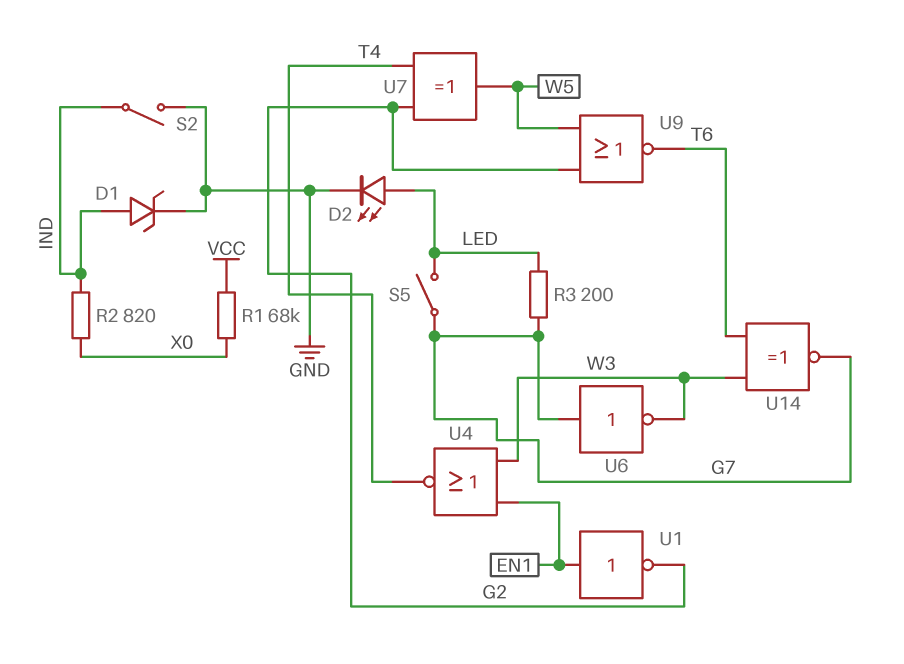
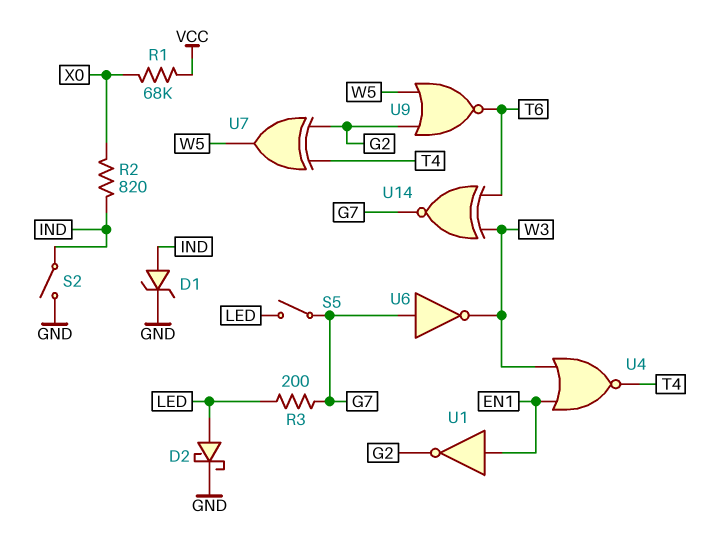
D2: LED (A LED, K GND) -> schottky (A LED, K GND)

